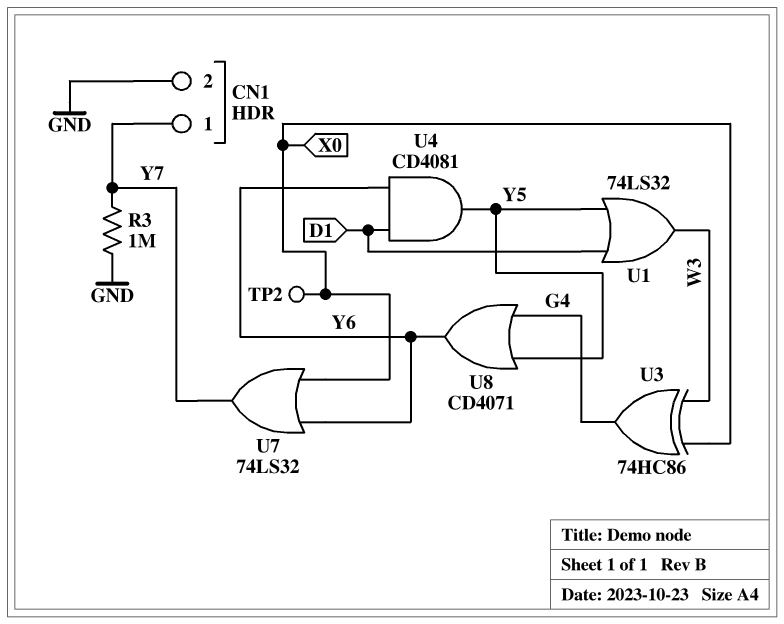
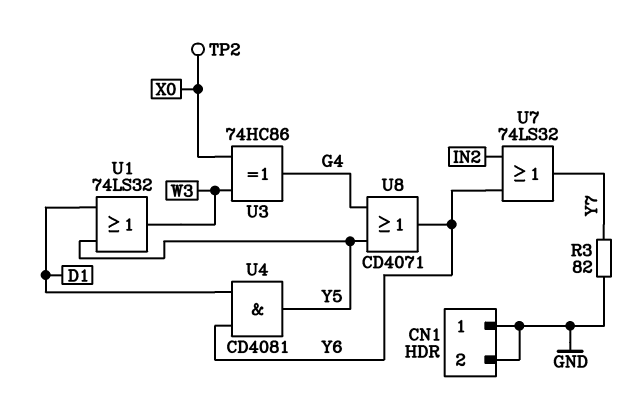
CN1 pin 1: Y7 -> GND
R3: 1M (GND, Y7) -> 82 (GND, Y7)
U7: OR 74LS32 (in X0, in Y6, out Y7) -> OR 74LS32 (in IN2, in Y6, out Y7)

